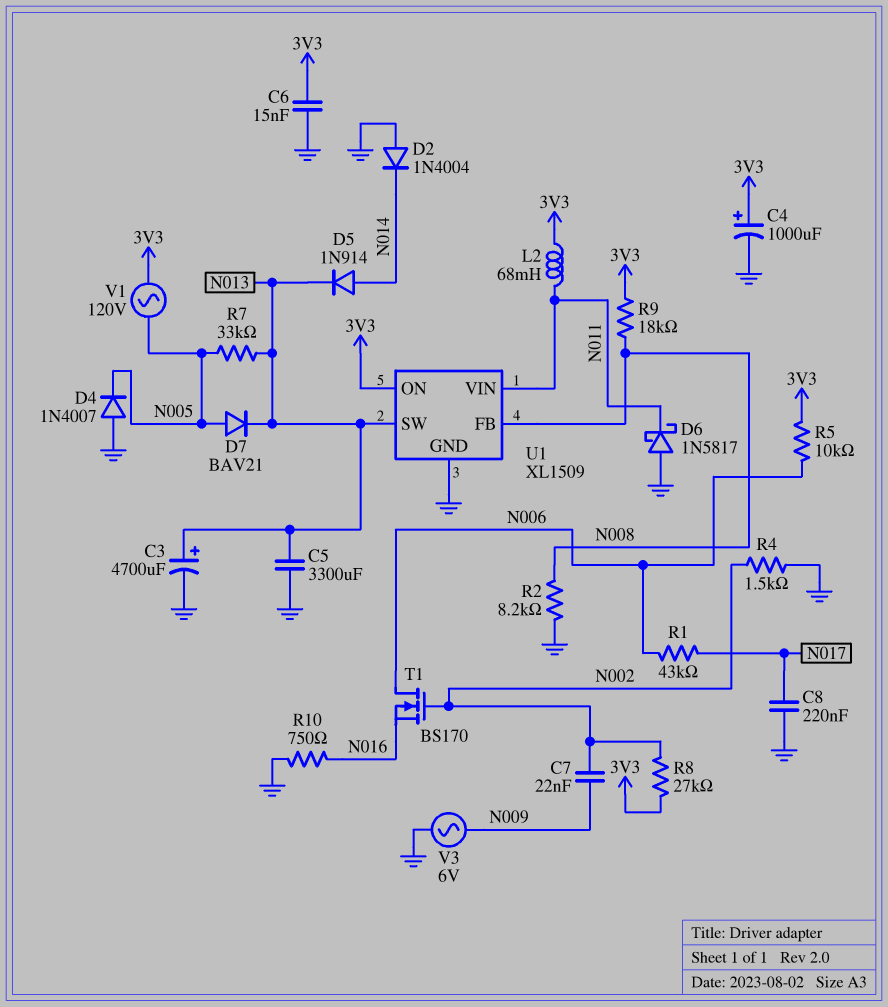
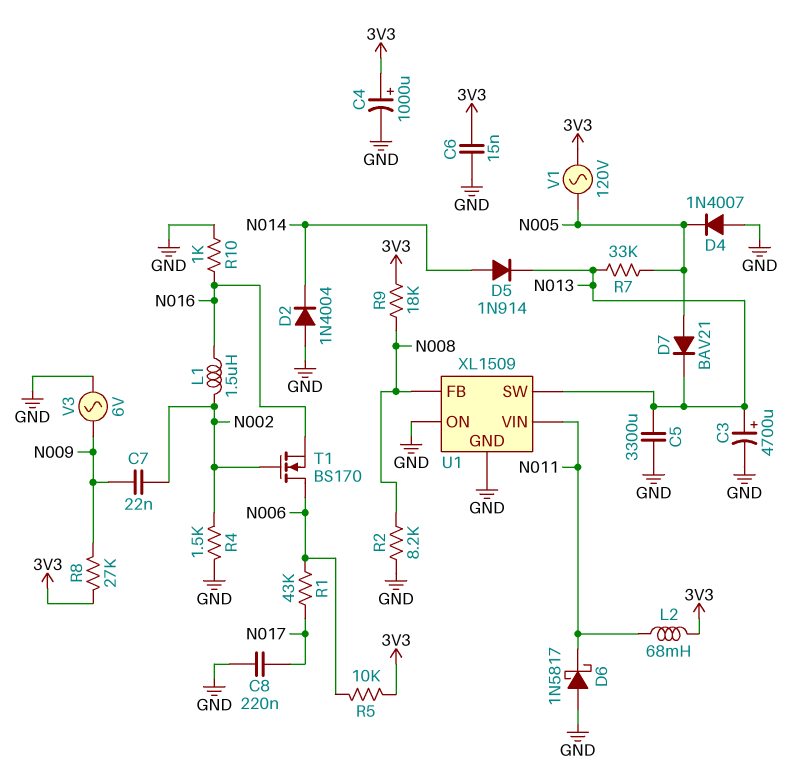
L1: none -> 1.5uH (N002, N016)
R8: 27k (3V3, N002) -> 27k (3V3, N009)
R10: 750 (GND, N016) -> 1k (GND, N016)
U1 pin ON: 3V3 -> GND

